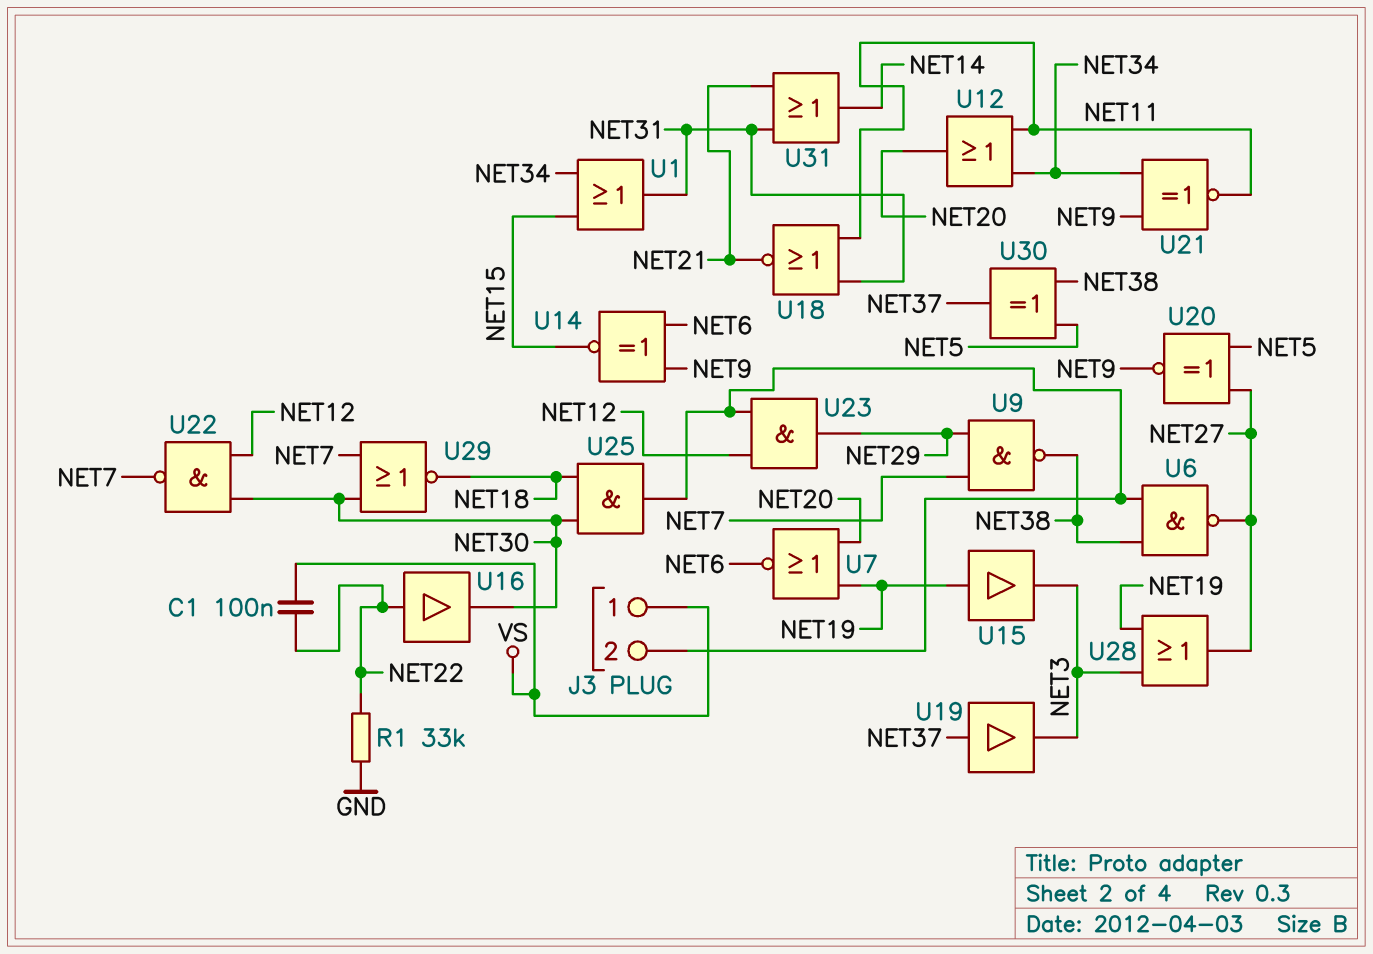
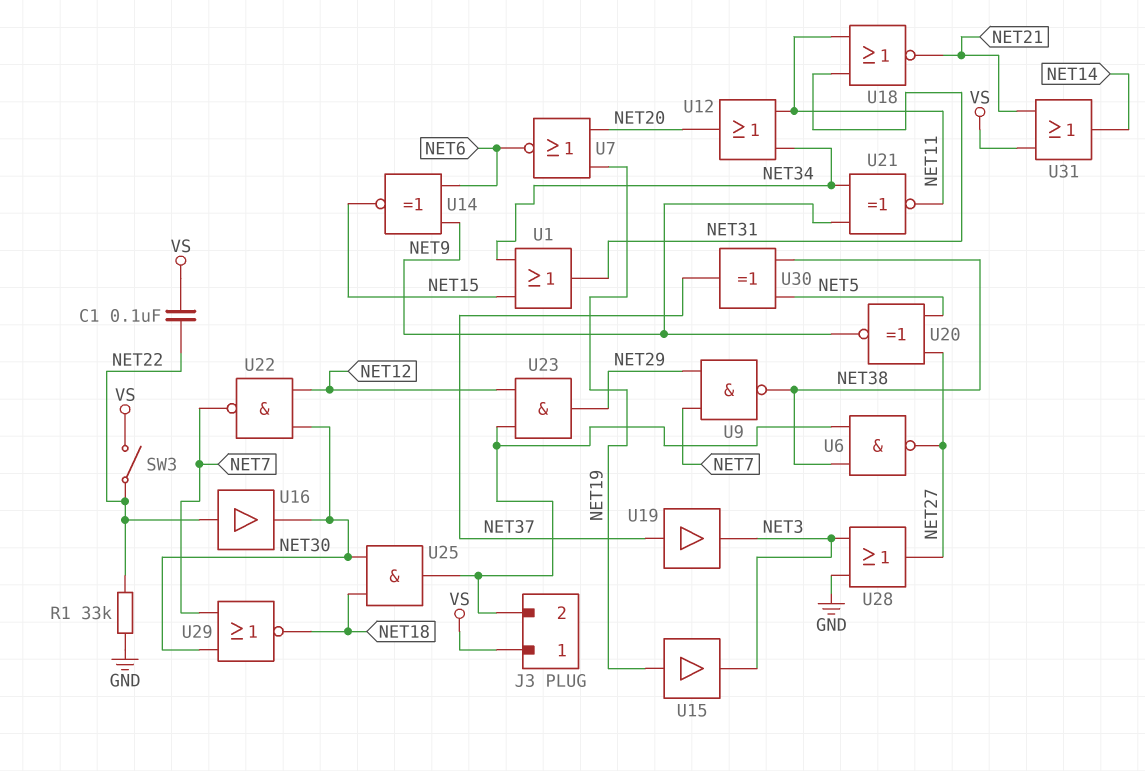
SW3: none -> switch (NET22, VS)
U28: OR (in NET3, in NET19, out NET27) -> OR (in GND, in NET3, out NET27)
U31: OR (in NET21, in NET31, out NET14) -> OR (in NET21, in VS, out NET14)

